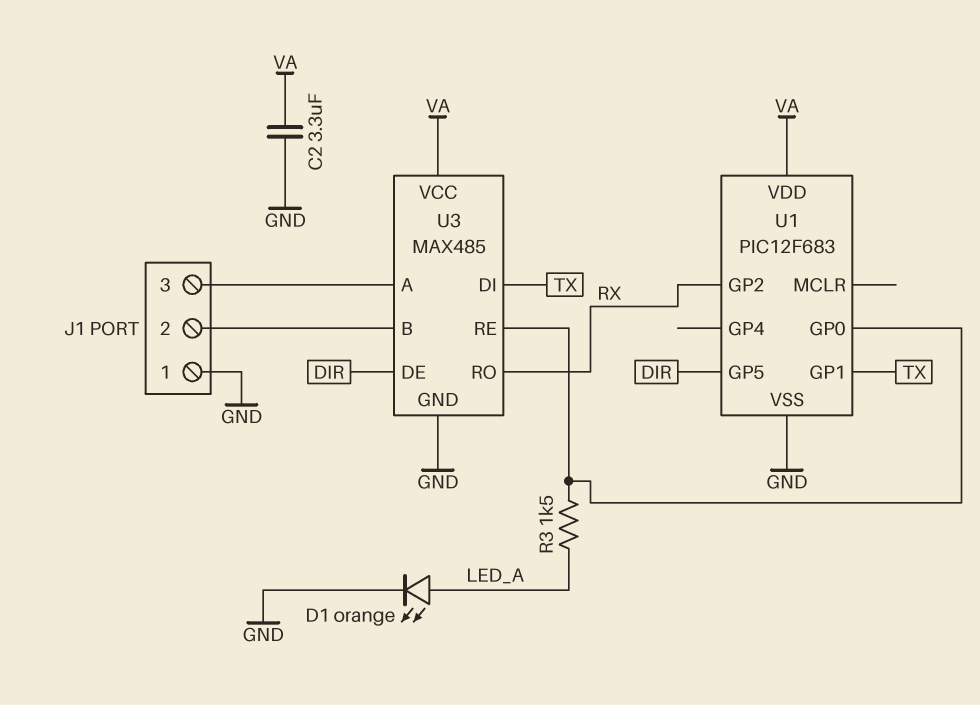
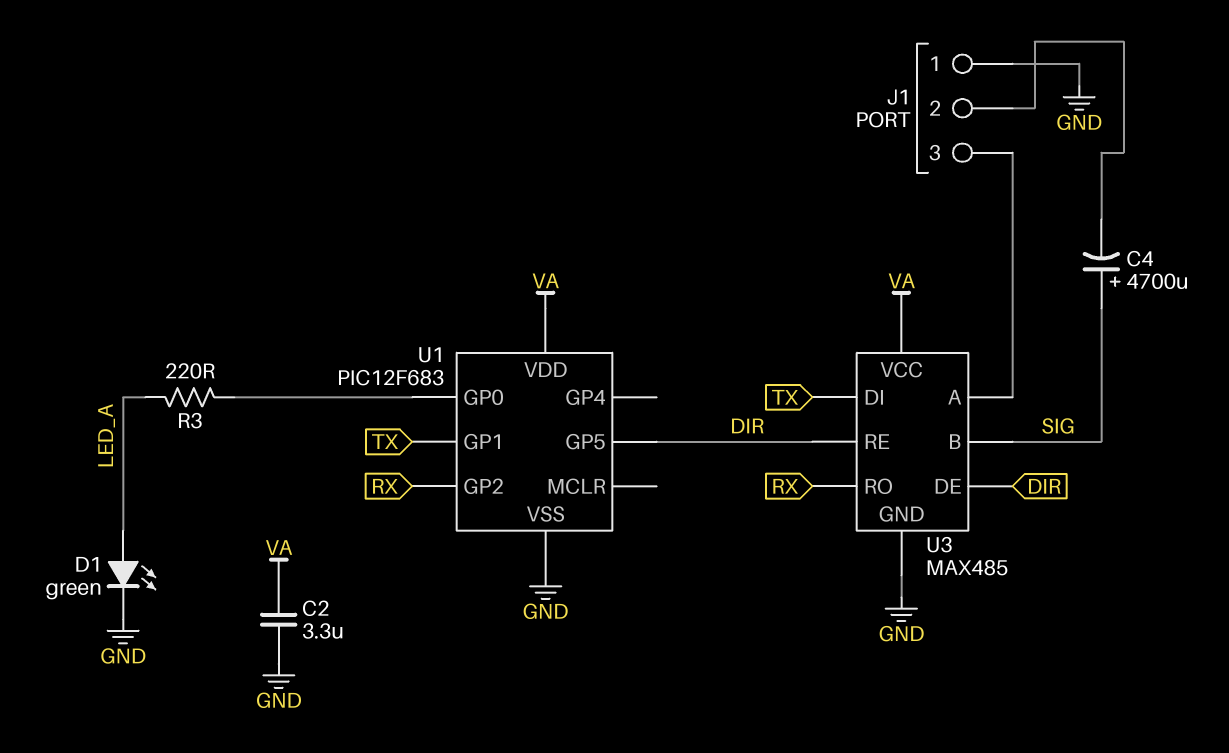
C4: none -> 4700uF (plus SIG, minus J1/2)
D1: LED orange (A LED_A, K GND) -> LED green (A LED_A, K GND)
R3: 1.5k (LED_A, U1/GP0) -> 220 (LED_A, U1/GP0)
U3 pin B: J1/2 -> SIG
U3 pin RE: U1/GP0 -> DIR

